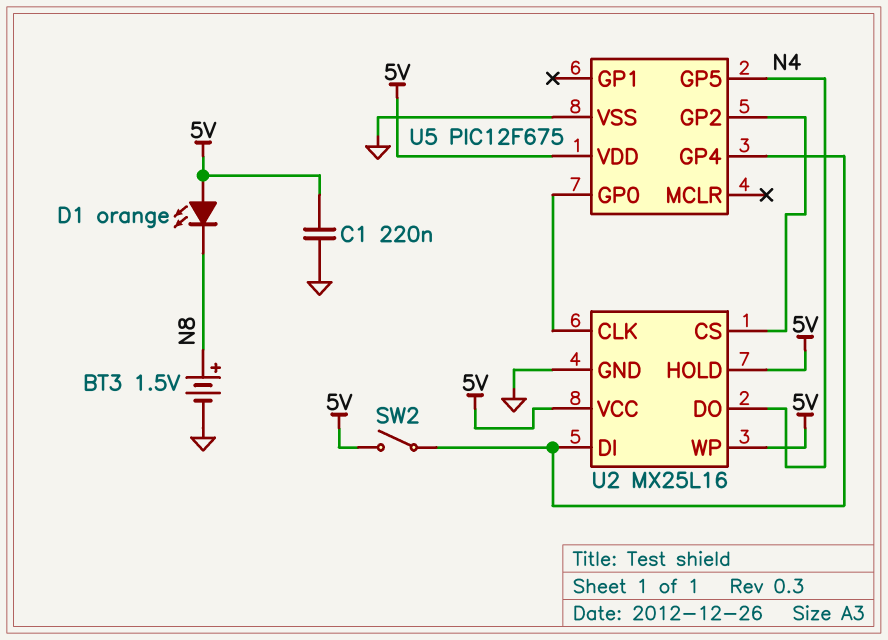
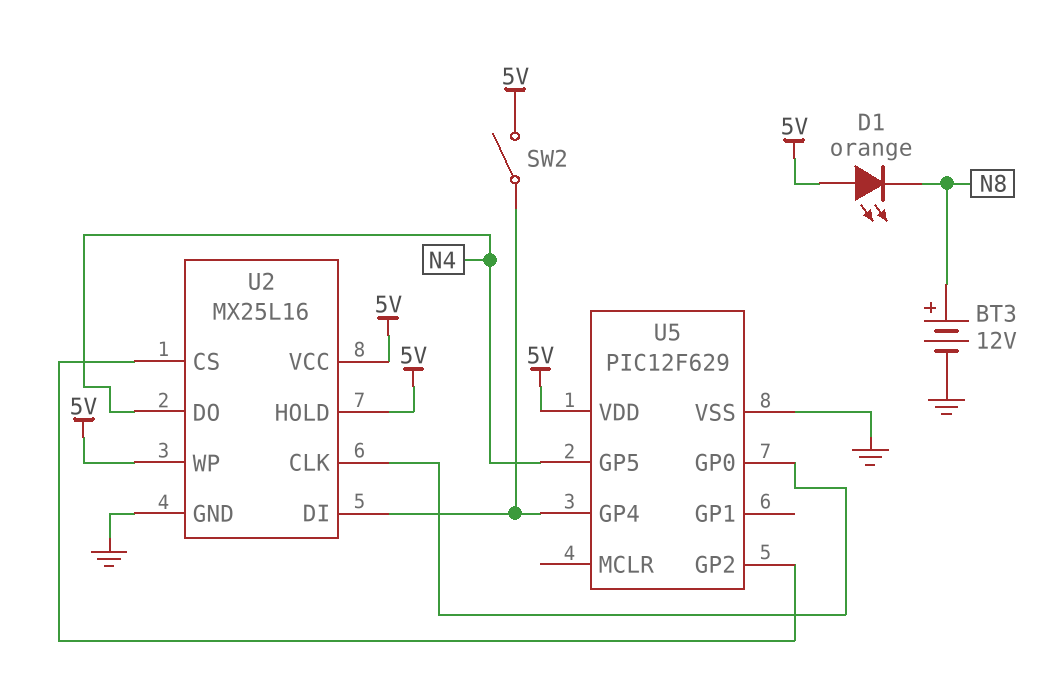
BT3: 1.5V (plus N8, minus GND) -> 12V (plus N8, minus GND)
C1: 220nF (5V, GND) -> none
U5: PIC12F675 -> PIC12F629

